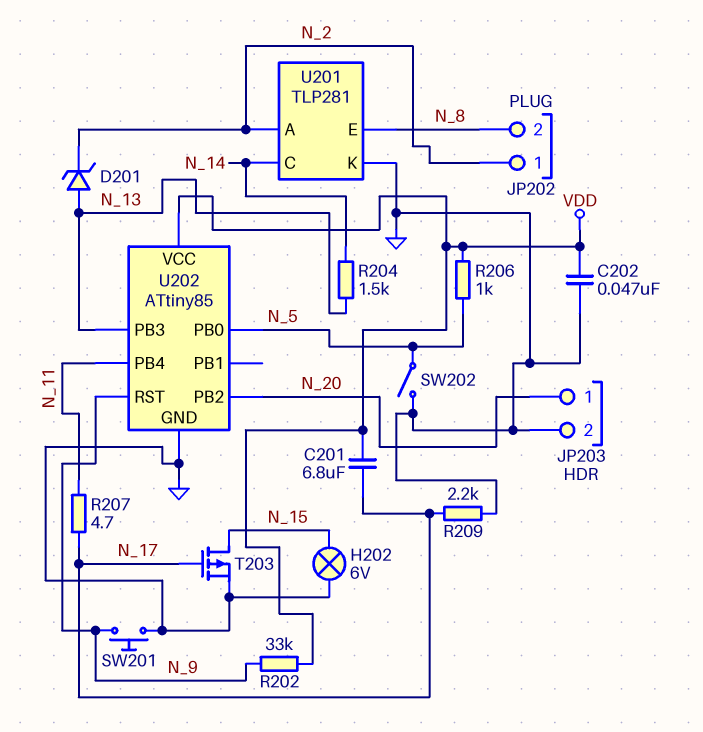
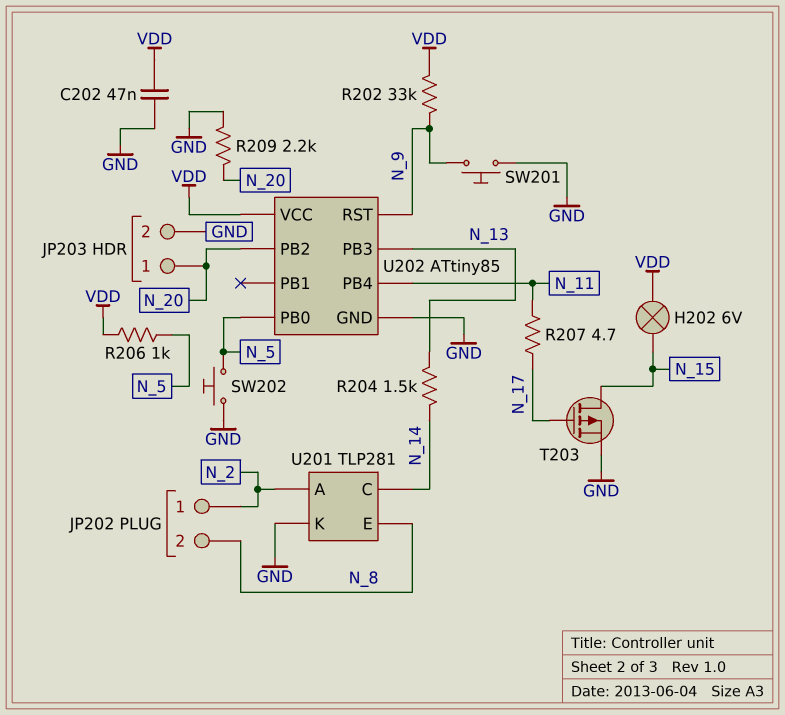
C201: 6.8uF (N_17, VDD) -> none
D201: zener (A N_13, K N_2) -> none
H202: lamp 6V (GND, N_15) -> lamp 6V (N_15, VDD)
R209: 2.2k (GND, N_17) -> 2.2k (GND, N_20)
SW202: switch (GND, N_5) -> button (GND, N_5)

